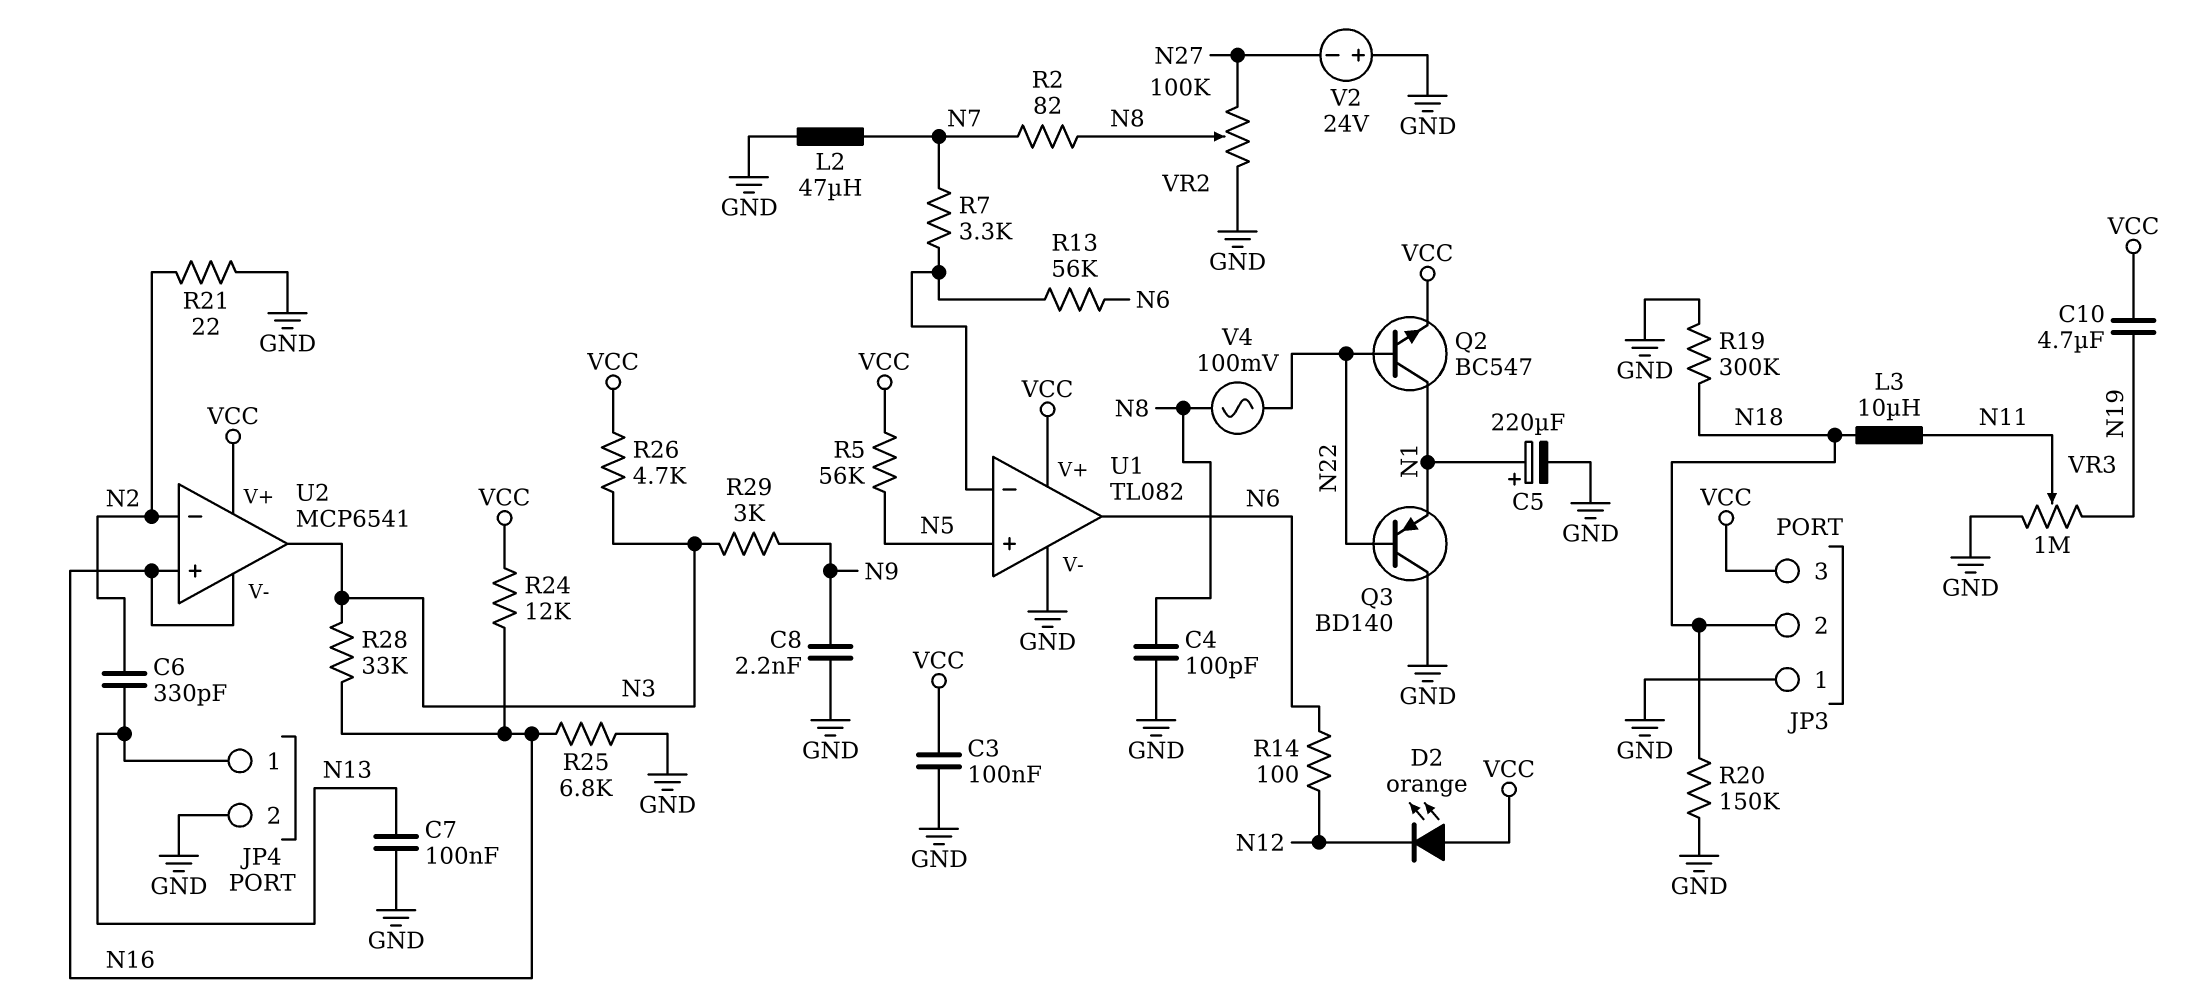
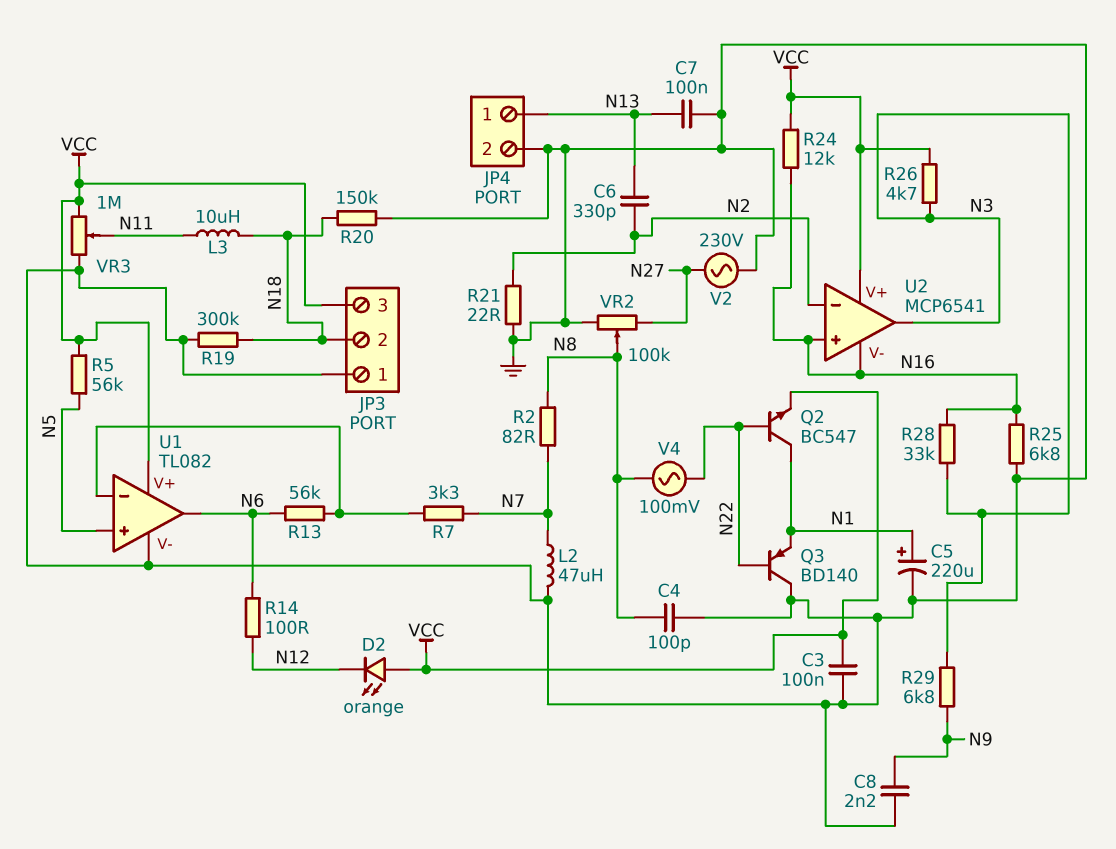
C10: 4.7uF (N19, VCC) -> none
R29: 3k (N3, N9) -> 6.8k (N3, N9)
V2: 24V (plus GND, minus N27) -> AC 230V (GND, N27)
VR3: 1M (GND, N19, wiper N11) -> 1M (GND, VCC, wiper N11)

